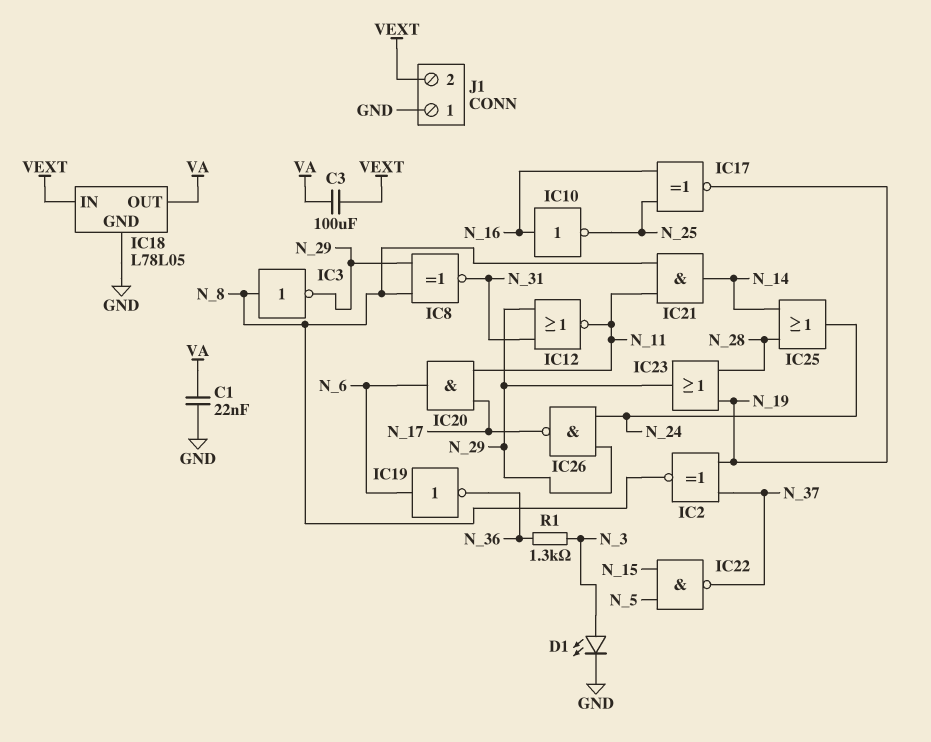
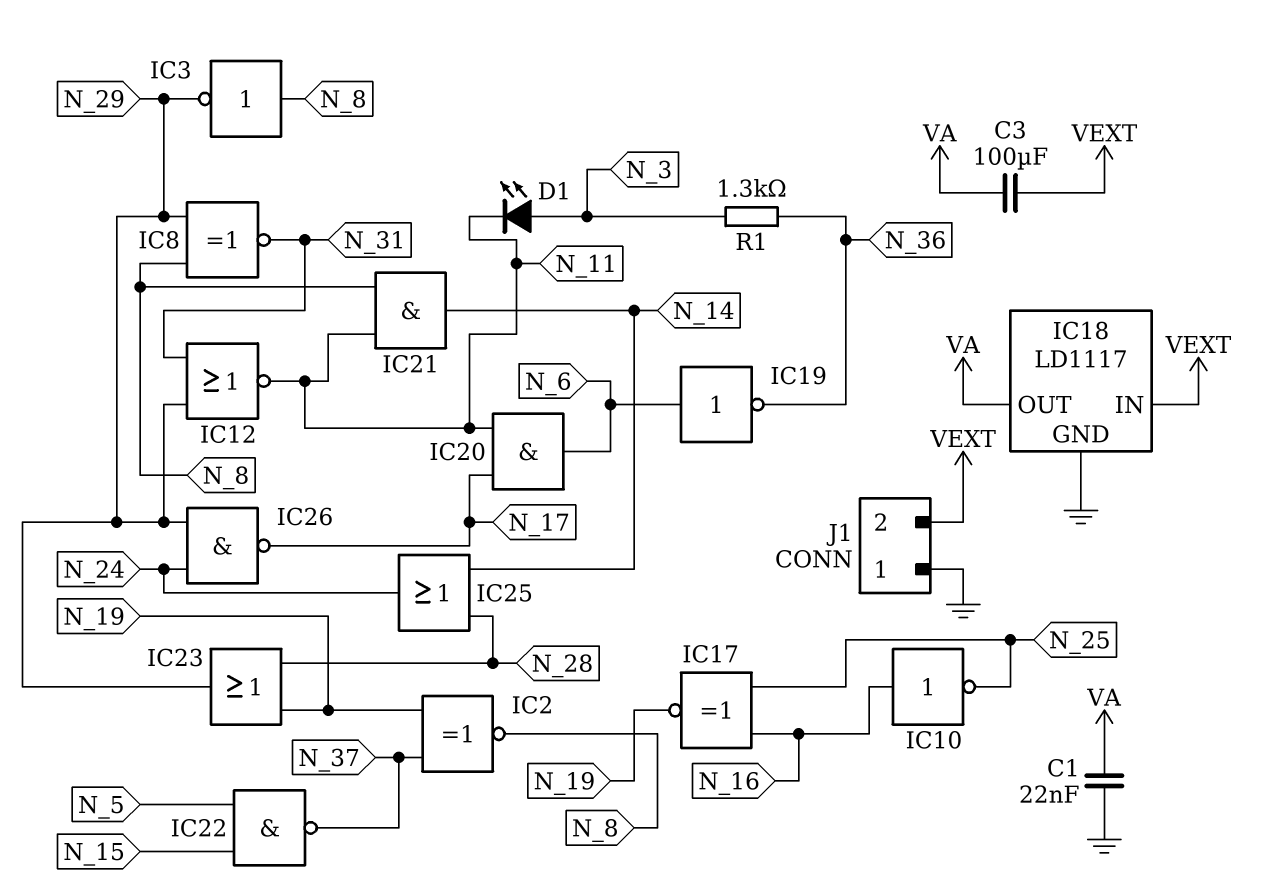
D1: LED (A N_3, K GND) -> LED (A N_3, K N_11)
IC18: L78L05 -> LD1117

